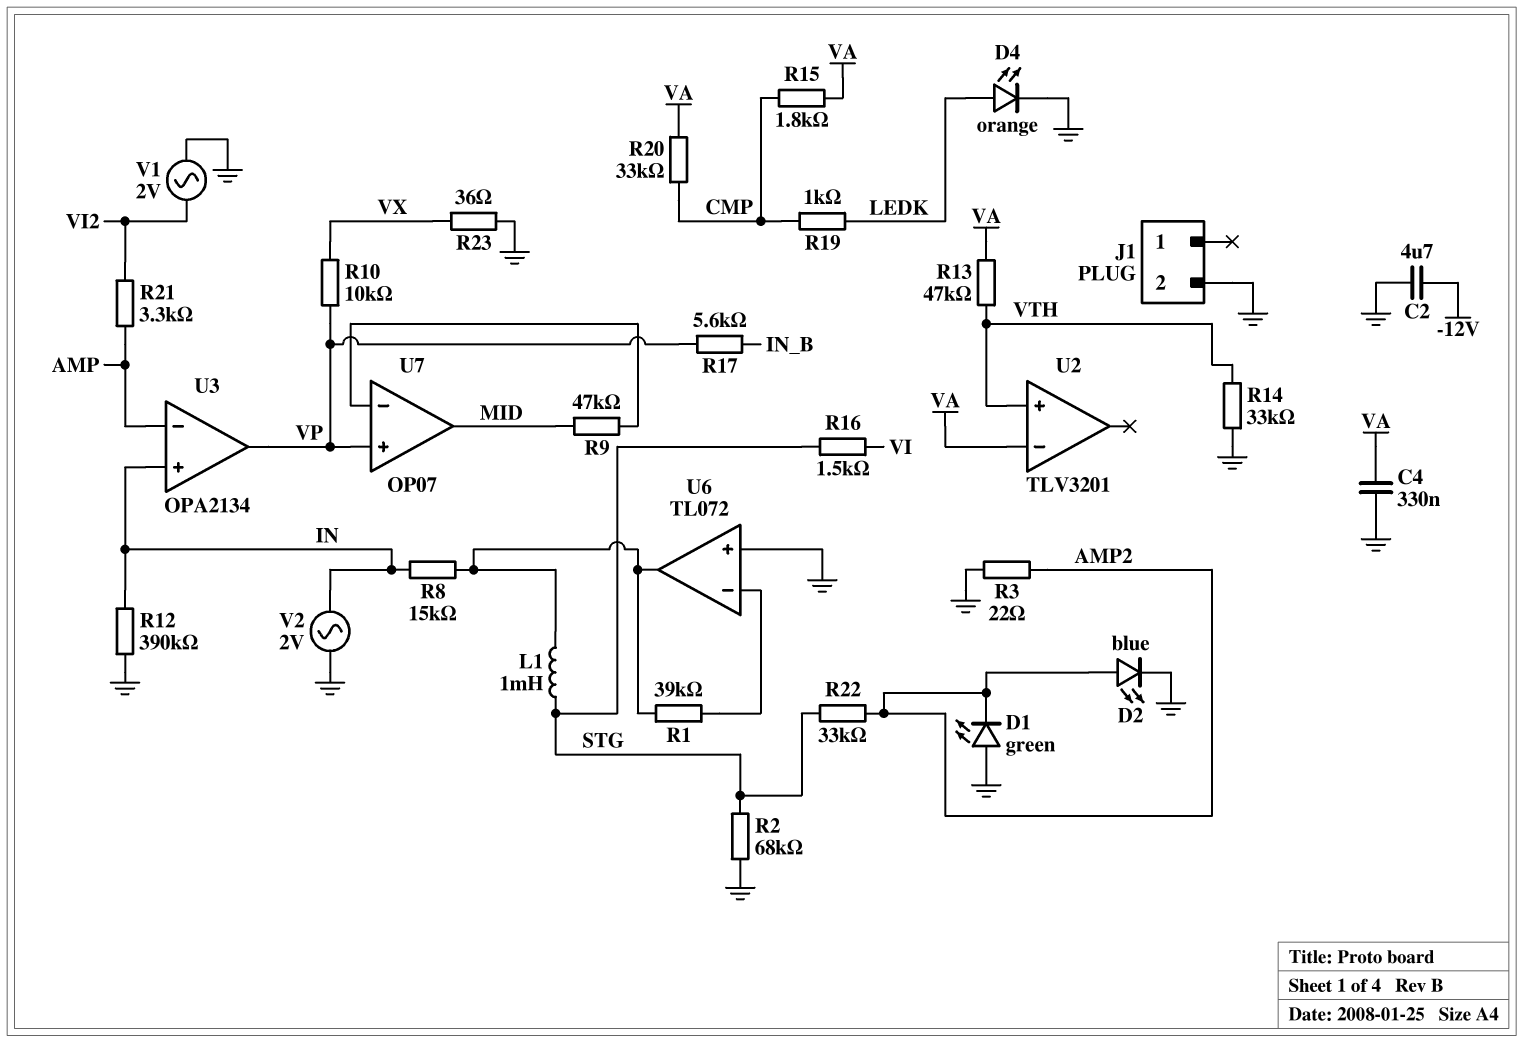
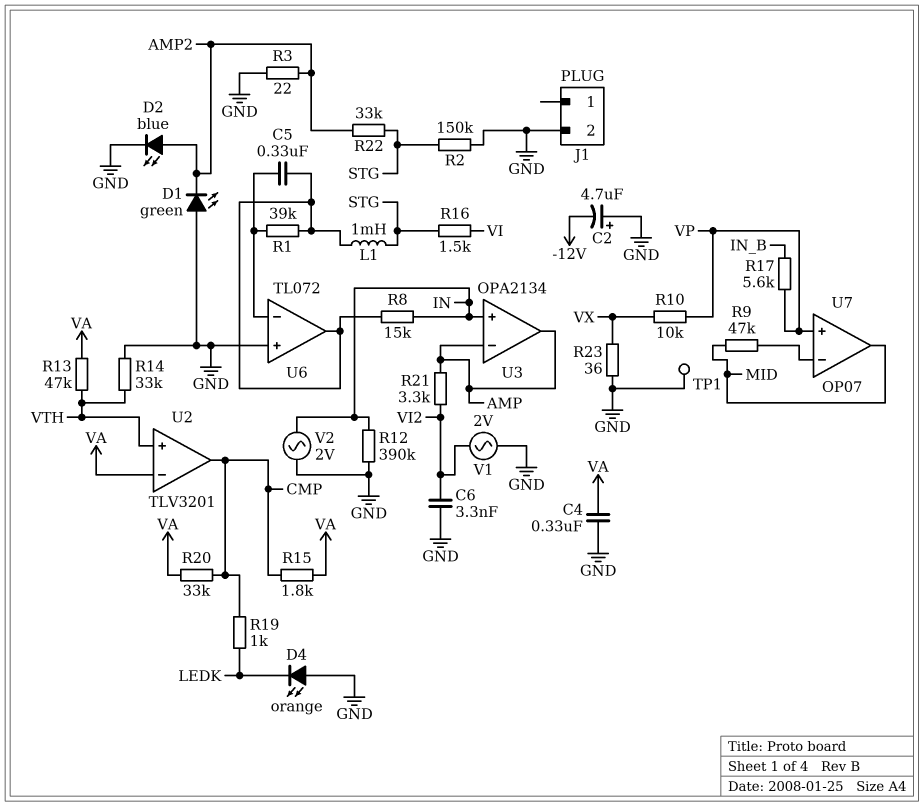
C2: 4.7uF (-12V, GND) -> 4.7uF (plus GND, minus -12V)
C5: none -> 330nF (U6/in-, U6/out)
C6: none -> 3.3nF (GND, VI2)
D4: LED orange (A LEDK, K GND) -> LED orange (A GND, K LEDK)
R2: 68k (GND, STG) -> 150k (GND, STG)
TP1: none -> test point (GND)
U2 pin out: none -> CMP
U3 pin out: VP -> AMP

